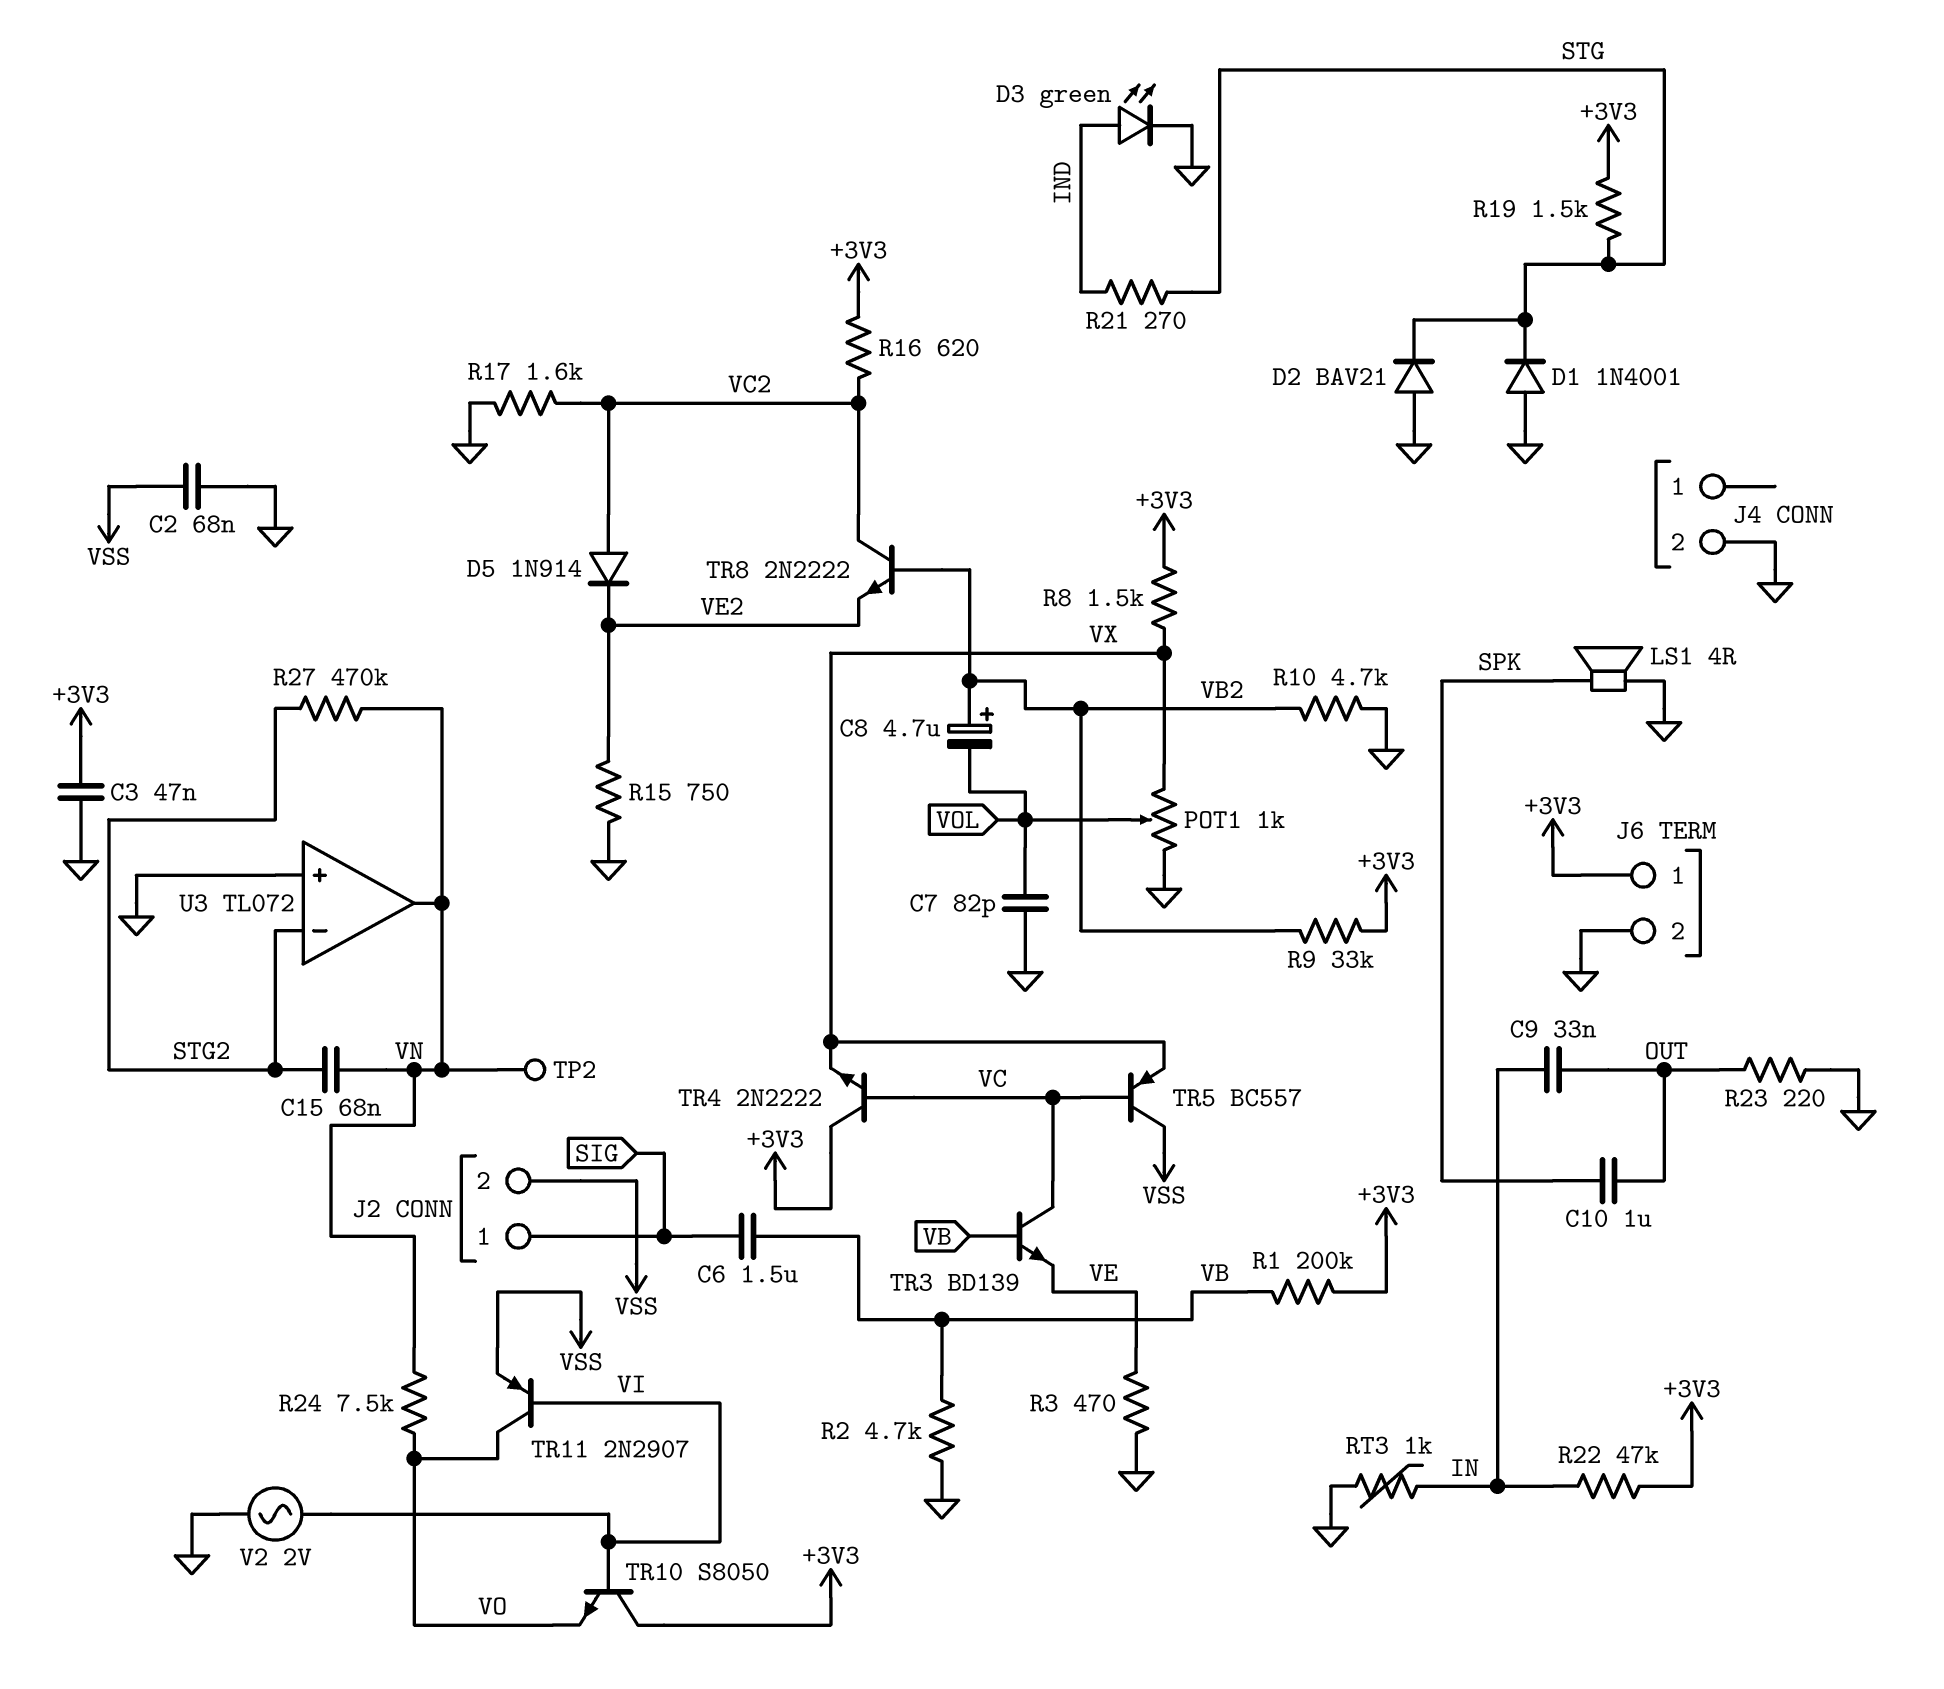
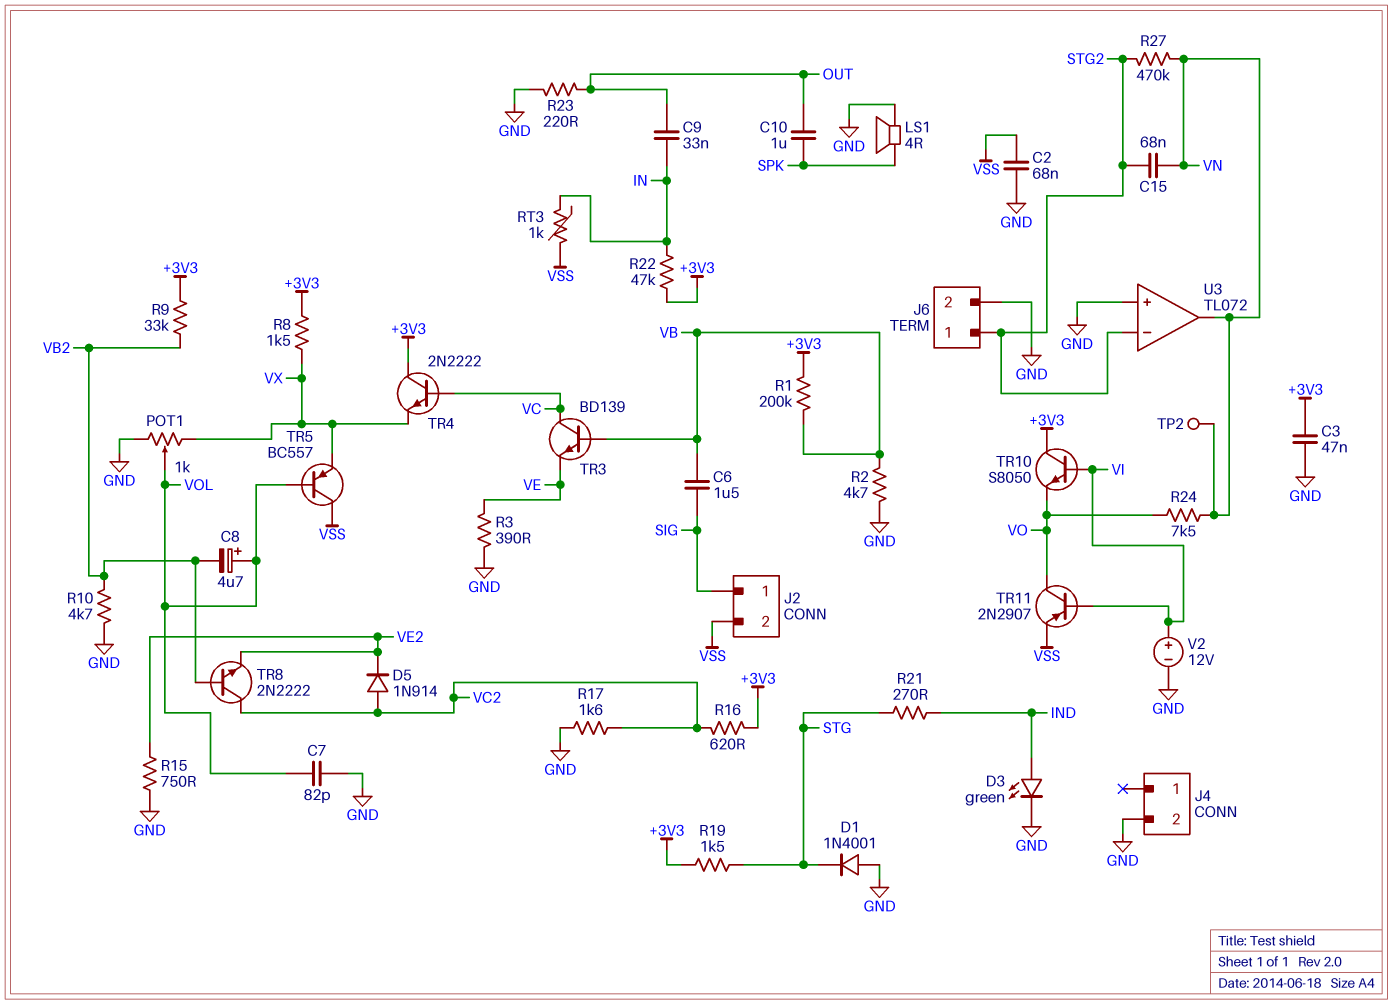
C8: 4.7uF (plus VB2, minus VOL) -> 4.7uF (plus VOL, minus VB2)
D2: diode BAV21 (A GND, K STG) -> none
J6 pin 1: +3V3 -> STG2
R3: 470 (GND, VE) -> 390 (GND, VE)
RT3: 1k (GND, IN) -> 1k (IN, VSS)
TR5: PNP BC557 (B VC, C VSS, E VX) -> PNP BC557 (B VOL, C VSS, E VX)
V2: AC 2V (GND, VI) -> 12V (plus VI, minus GND)

